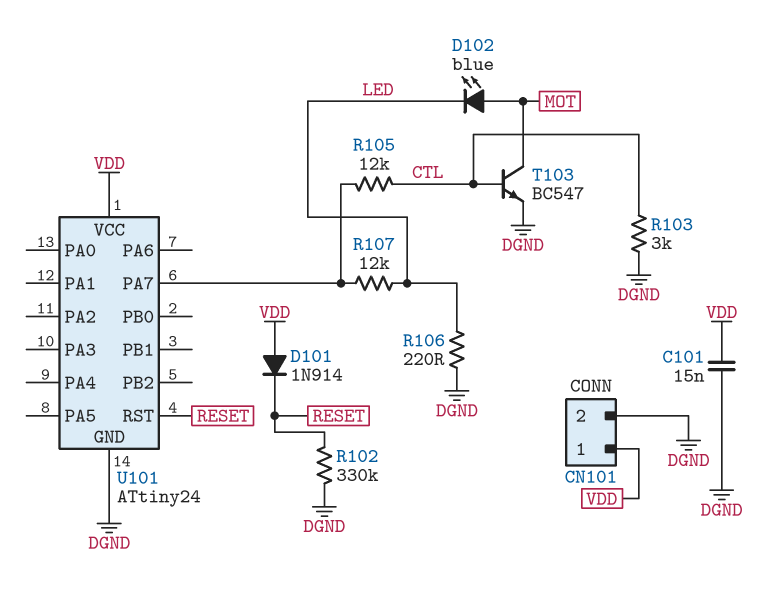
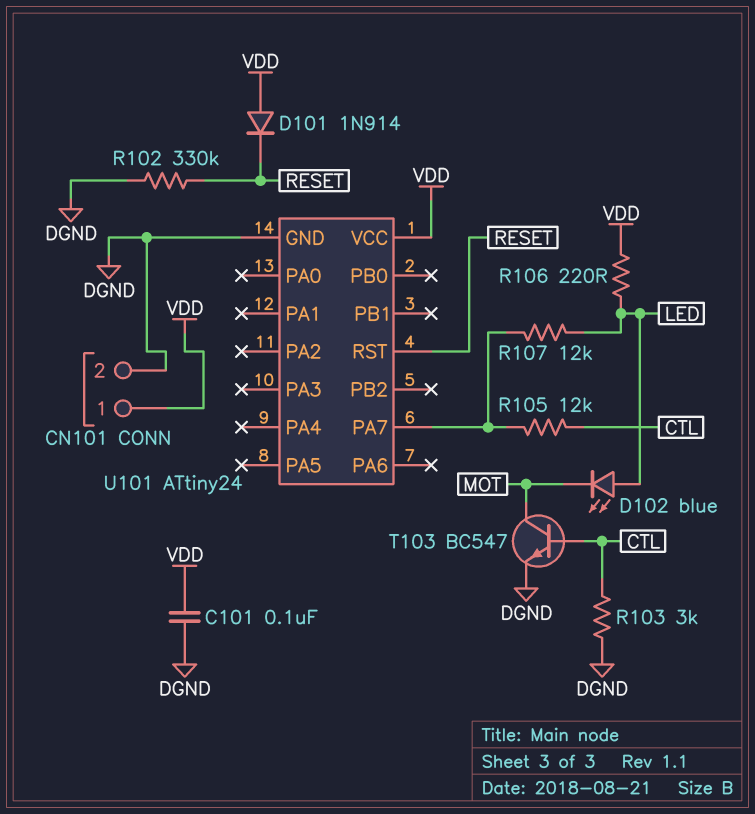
C101: 15nF (DGND, VDD) -> 100nF (DGND, VDD)
D102: LED blue (A MOT, K LED) -> LED blue (A LED, K MOT)
R106: 220 (DGND, LED) -> 220 (LED, VDD)

